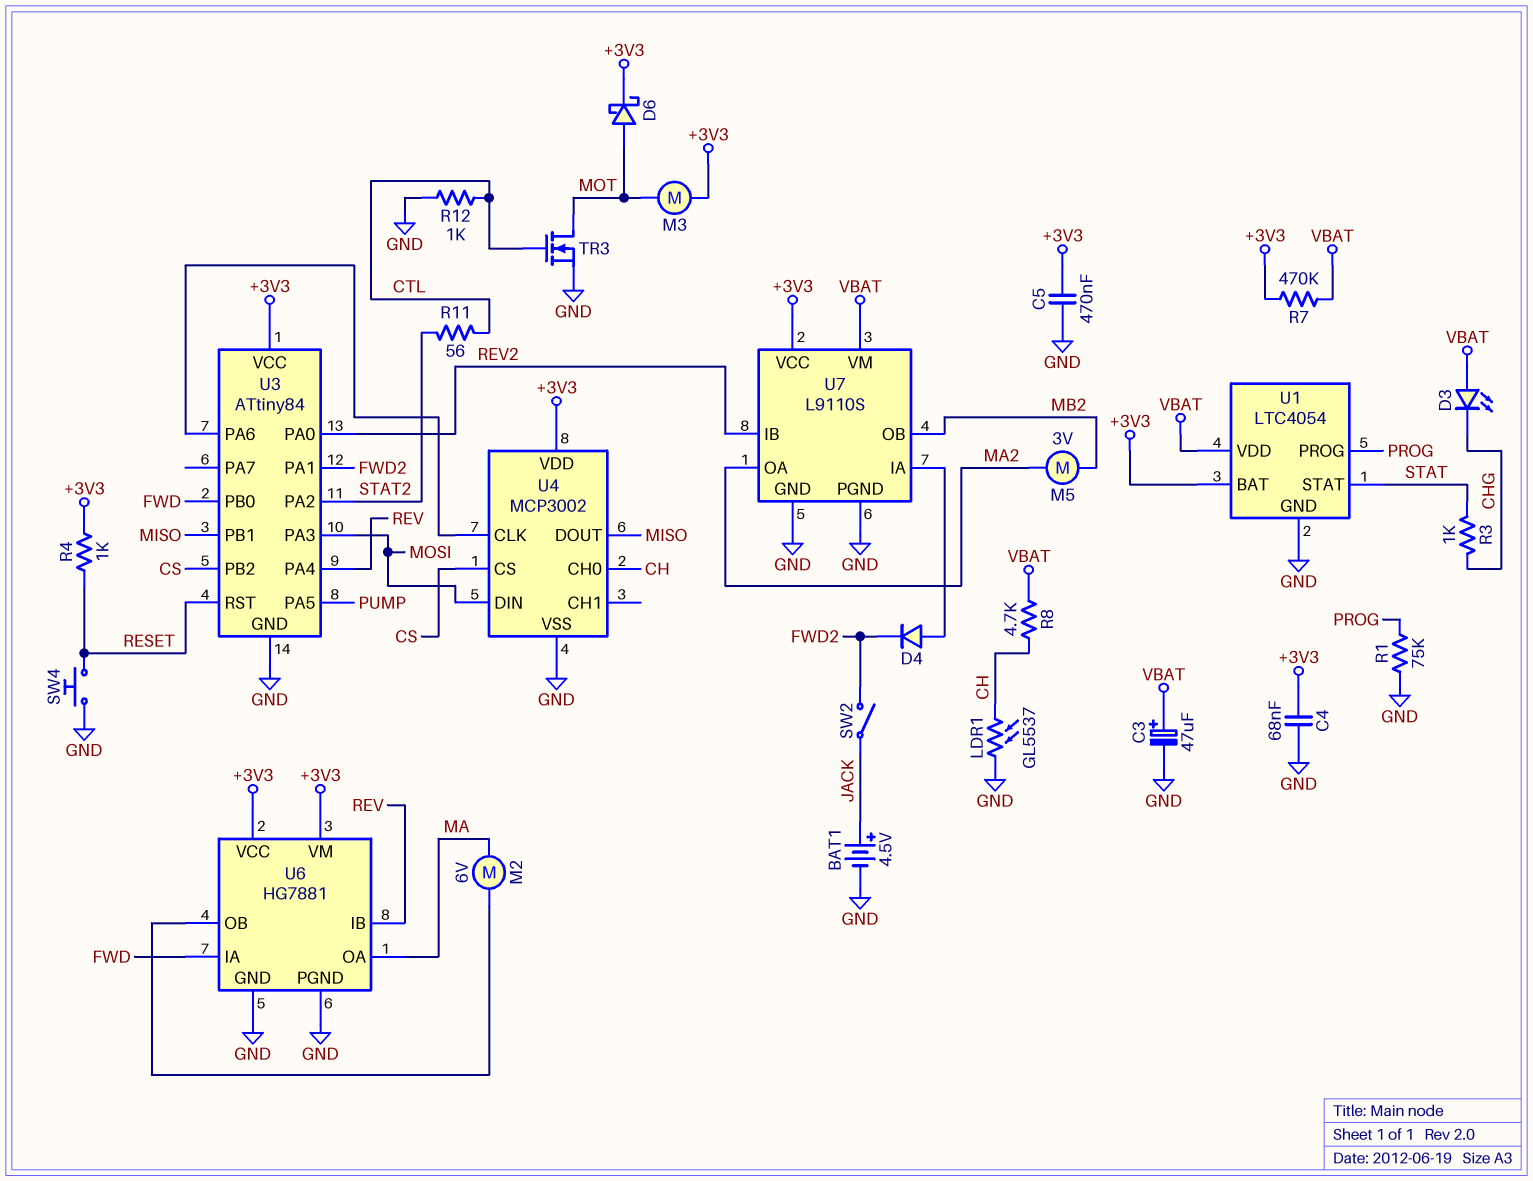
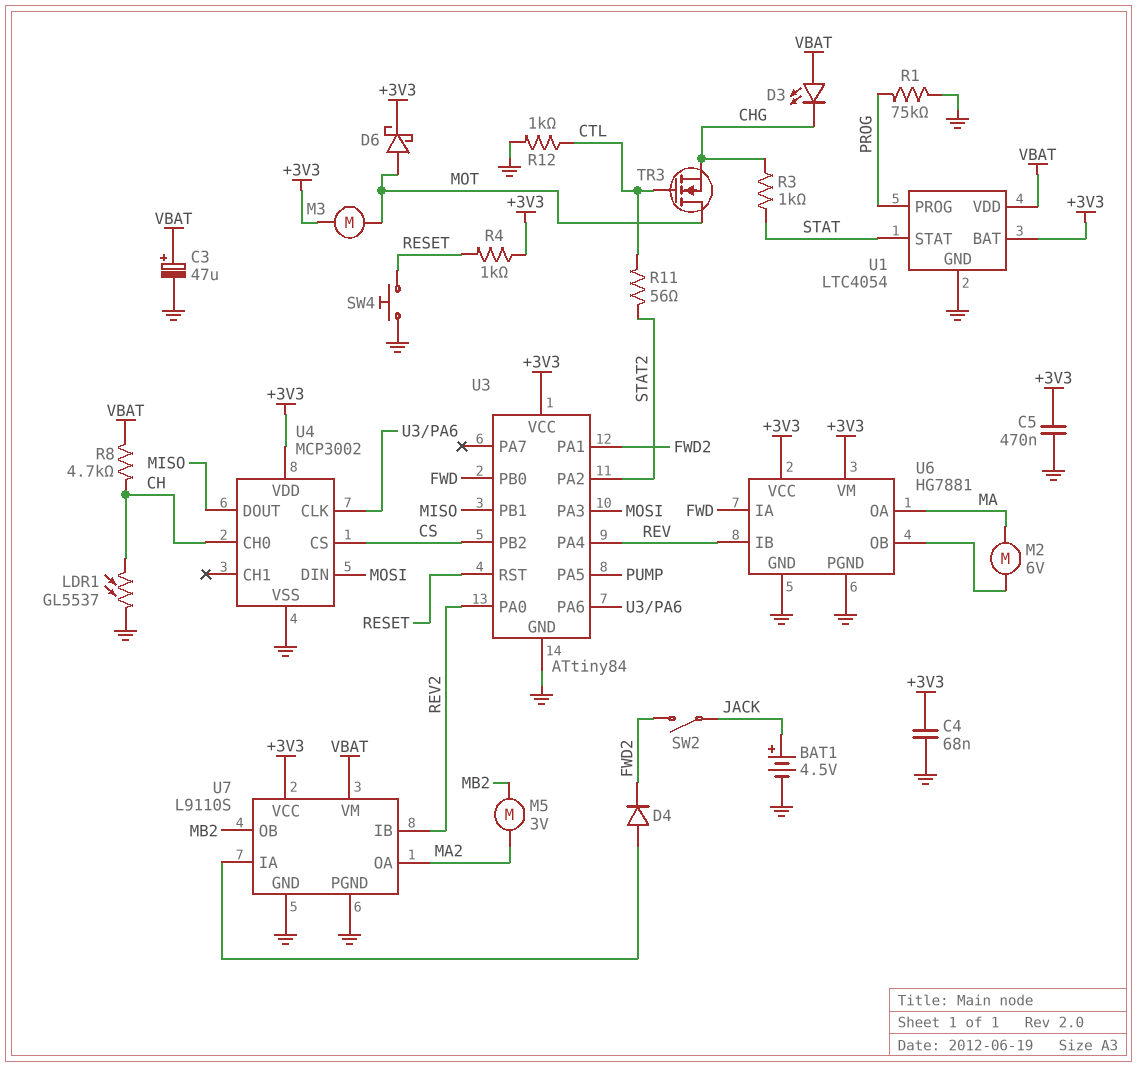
R7: 470k (+3V3, VBAT) -> none
TR3: NMOS (G CTL, D MOT, S GND) -> NMOS (G CTL, D MOT, S CHG)

